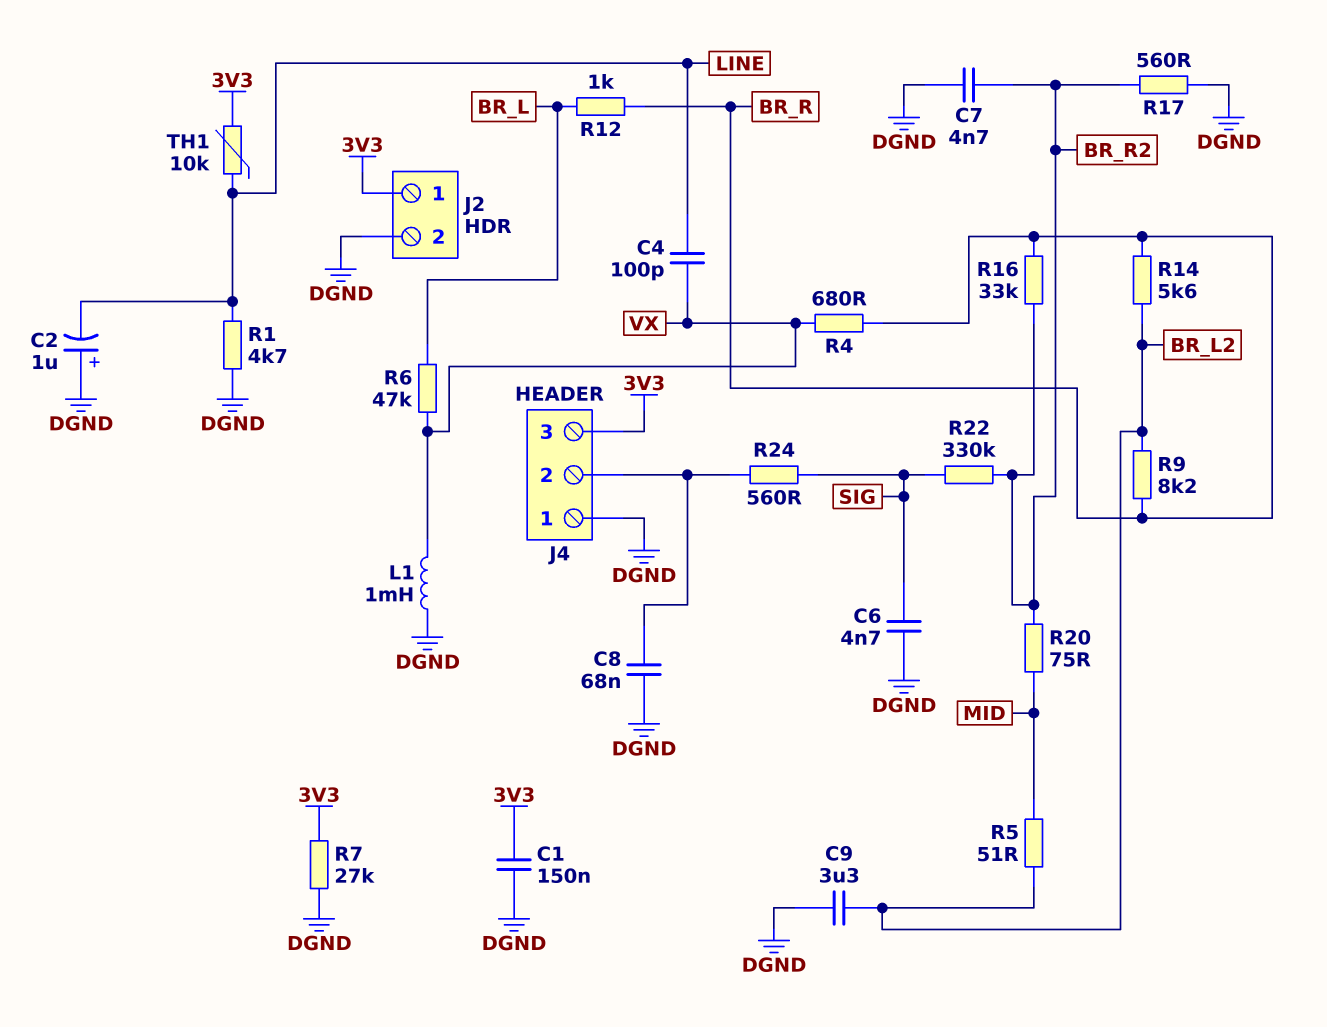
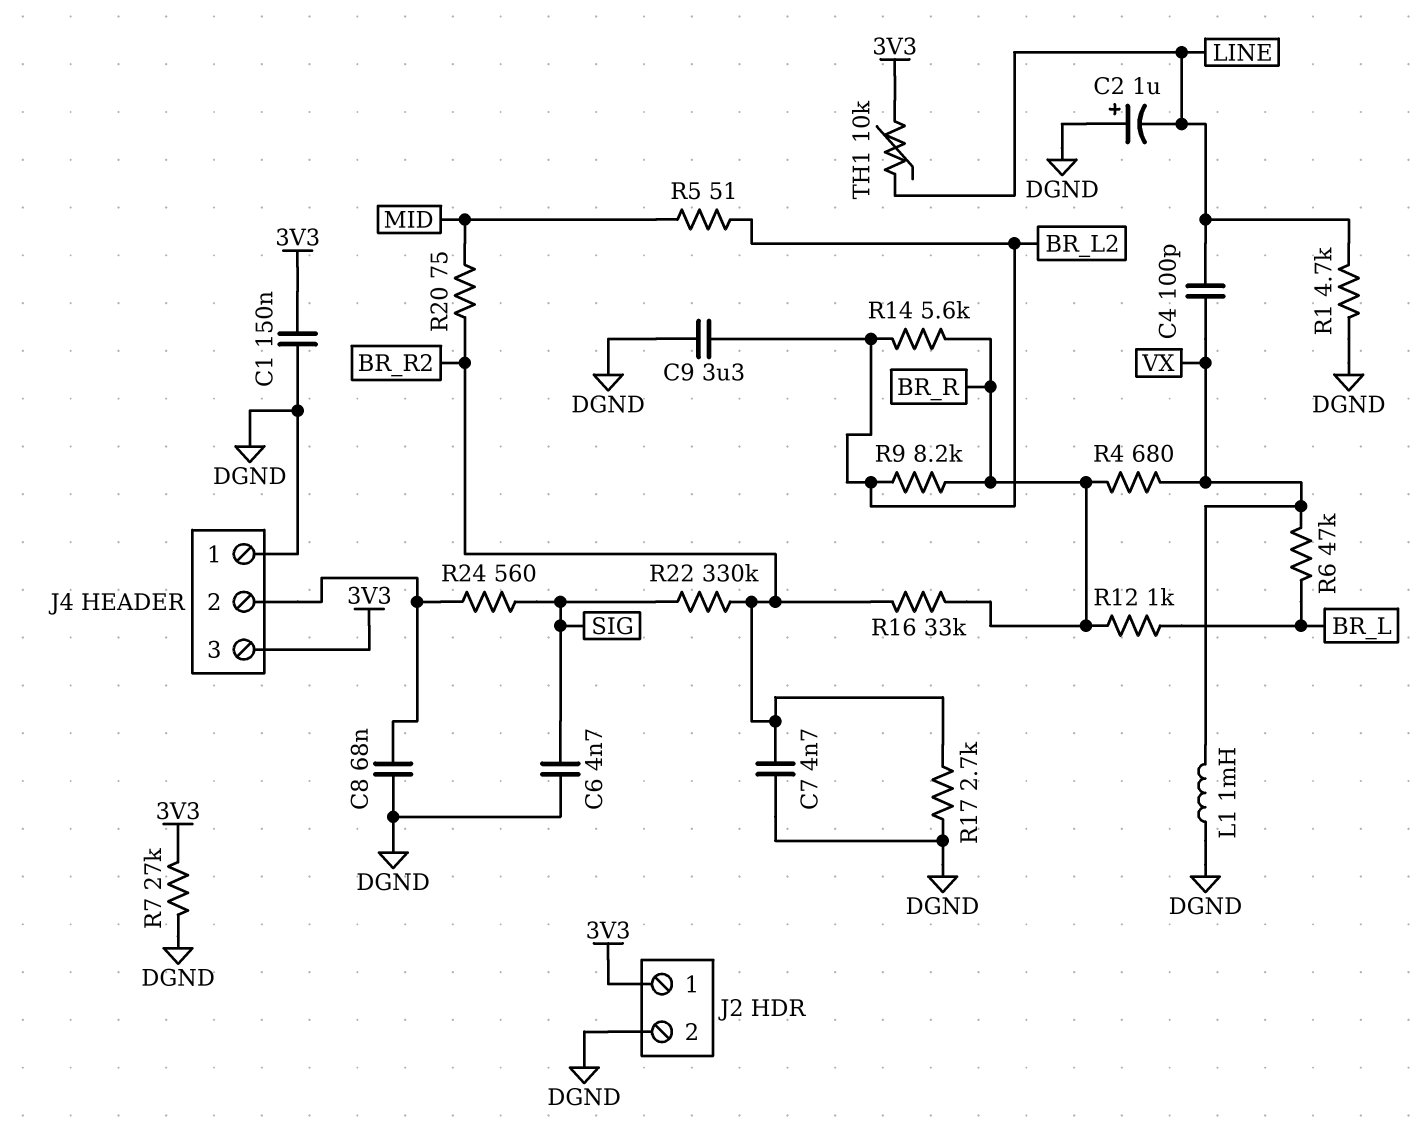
R17: 560 (BR_R2, DGND) -> 2.7k (BR_R2, DGND)

